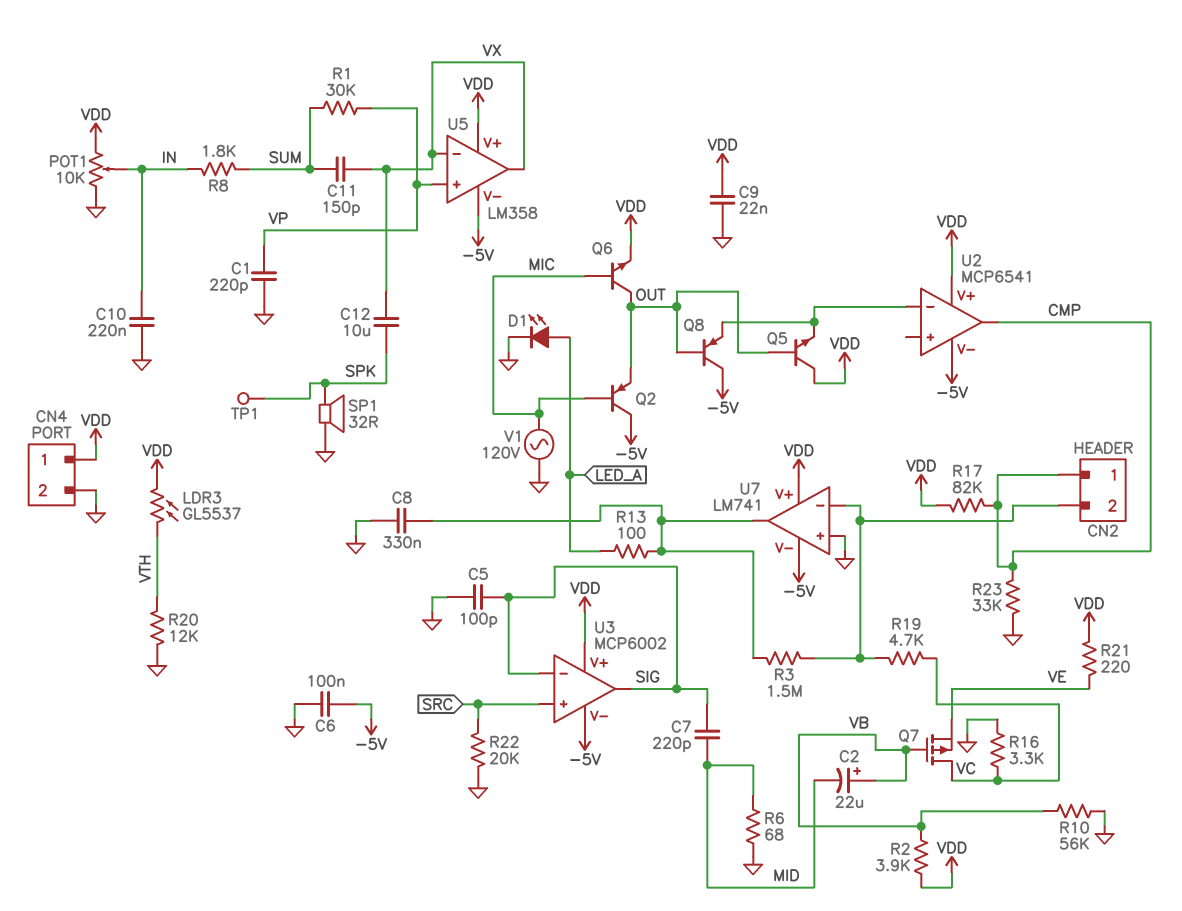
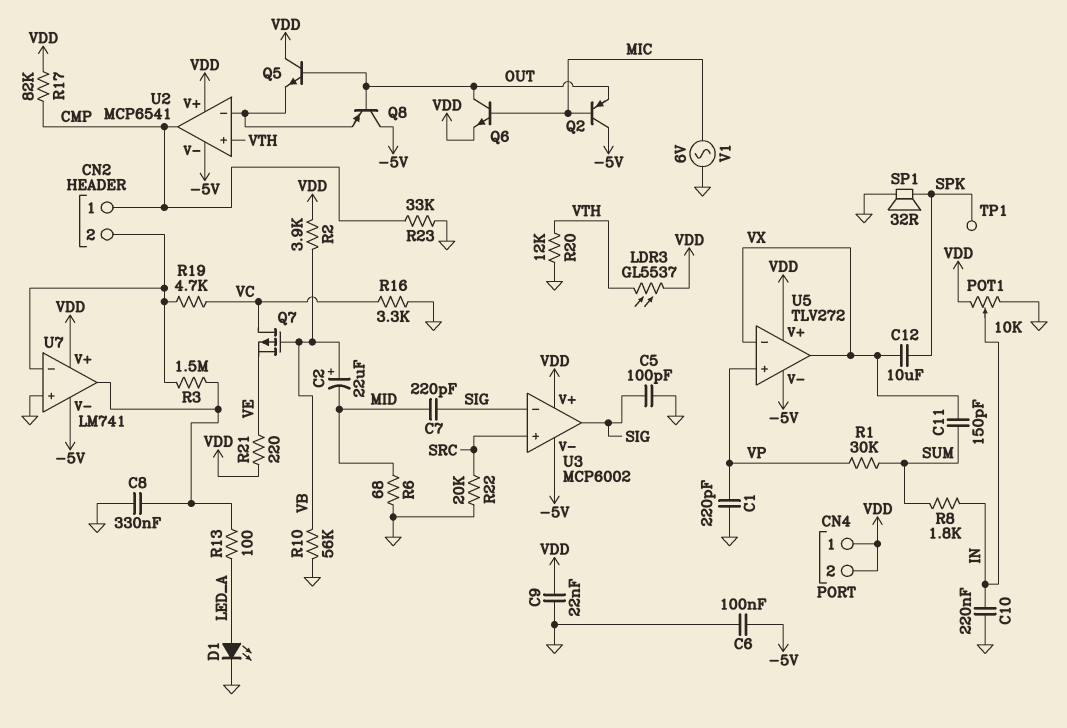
CN4 pin 2: GND -> VDD
U2 pin in+: none -> VTH
U5: LM358 -> TLV272
V1: AC 120V (GND, MIC) -> AC 6V (GND, MIC)

